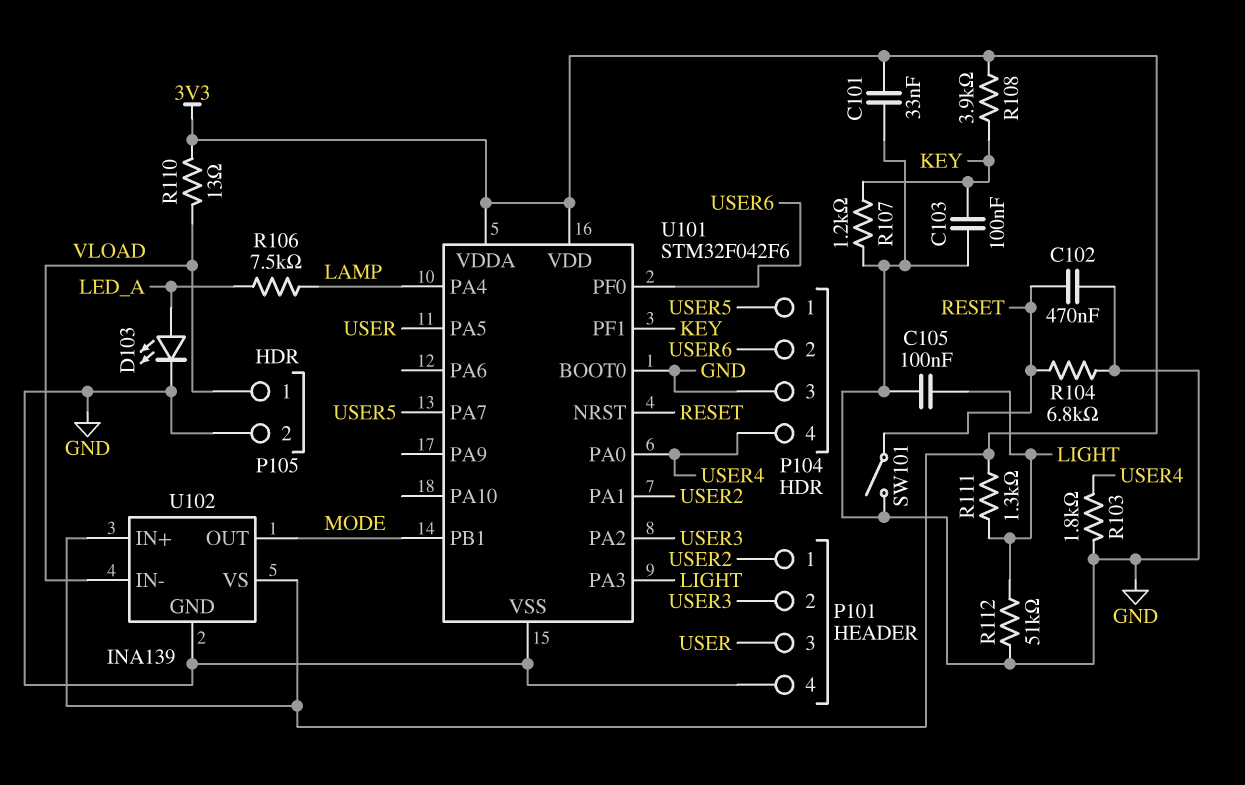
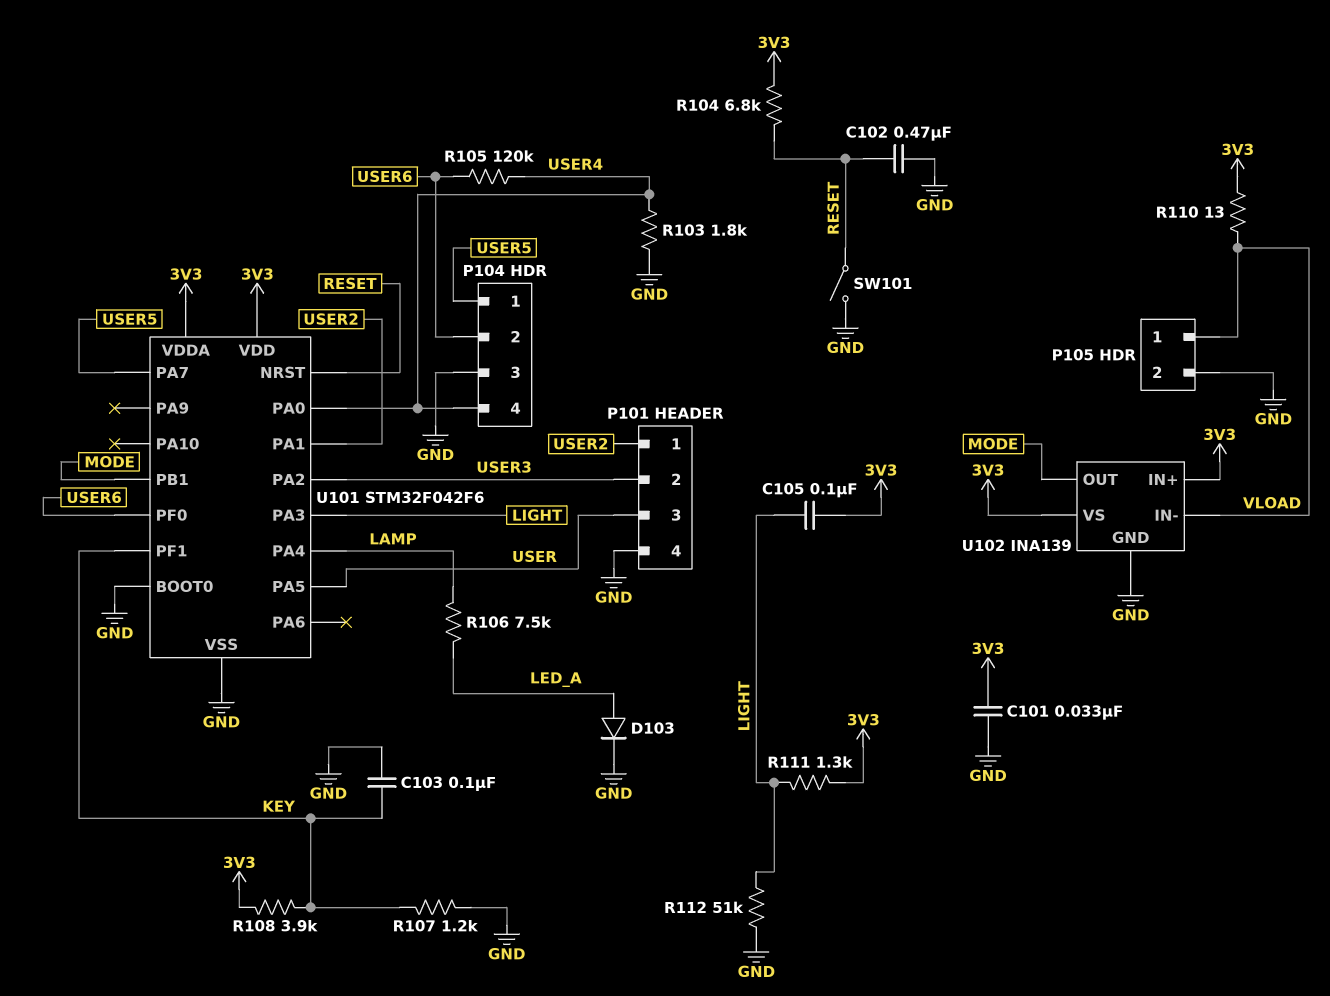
C105: 100nF (GND, LIGHT) -> 100nF (3V3, LIGHT)
D103: LED (A LED_A, K GND) -> diode (A LED_A, K GND)
R104: 6.8k (GND, RESET) -> 6.8k (3V3, RESET)
R105: none -> 120k (USER4, USER6)

